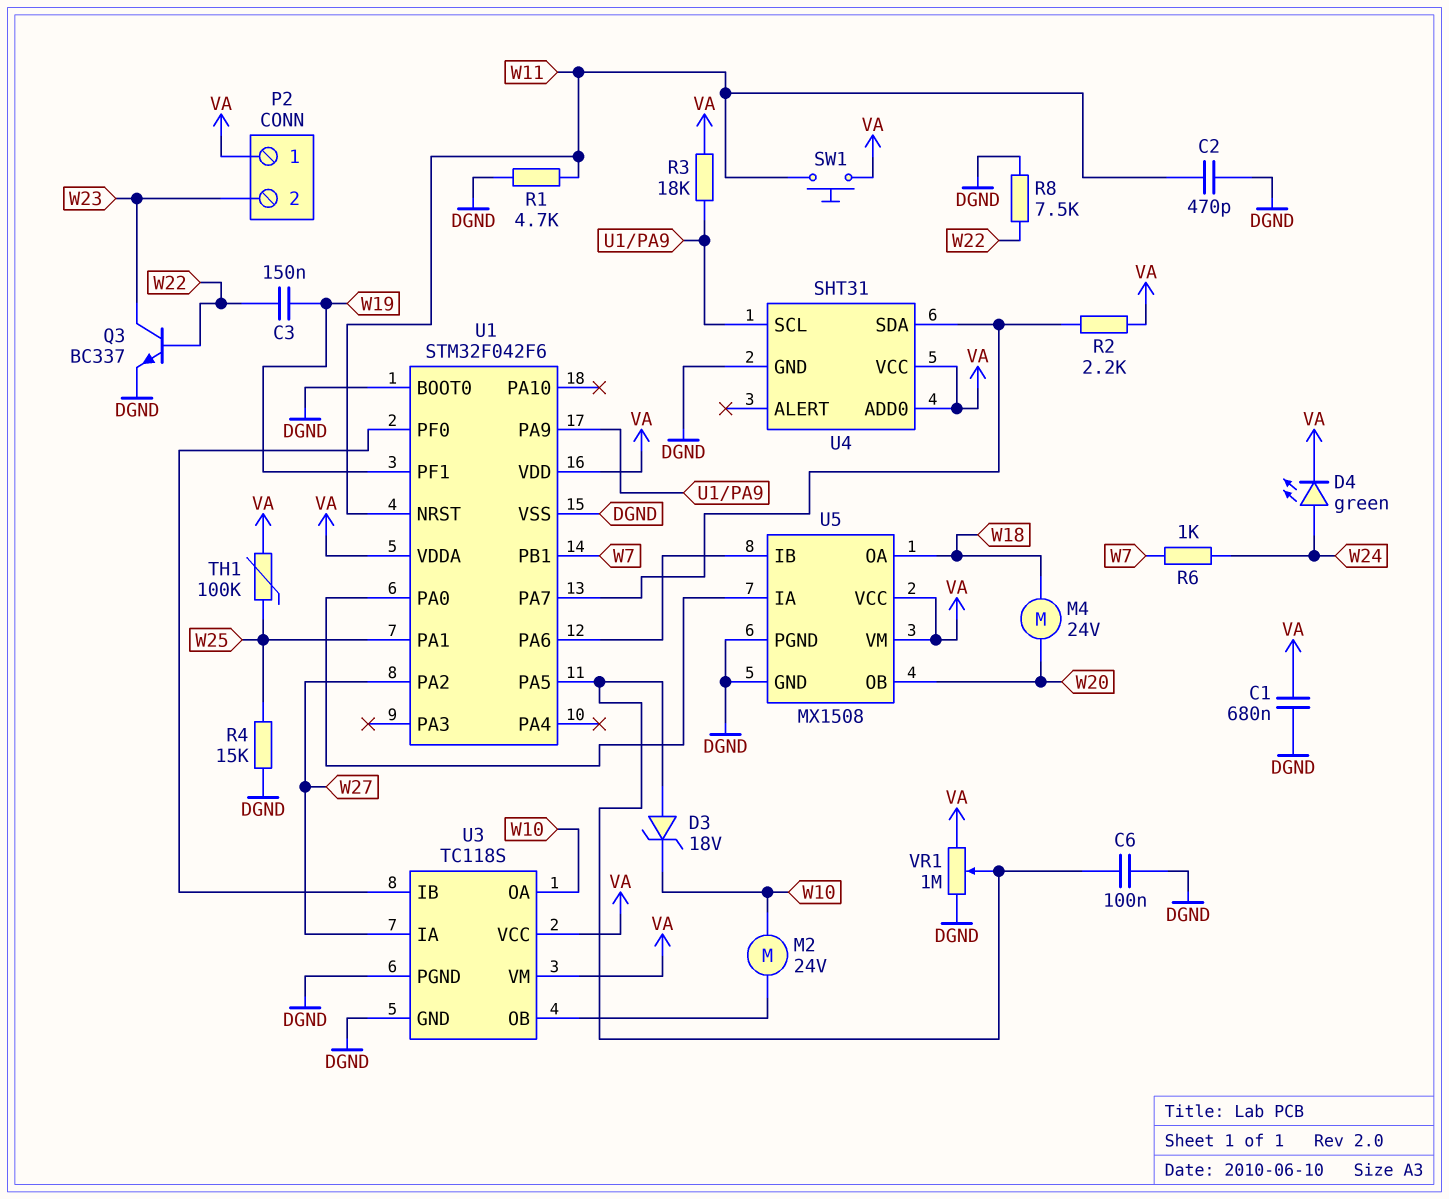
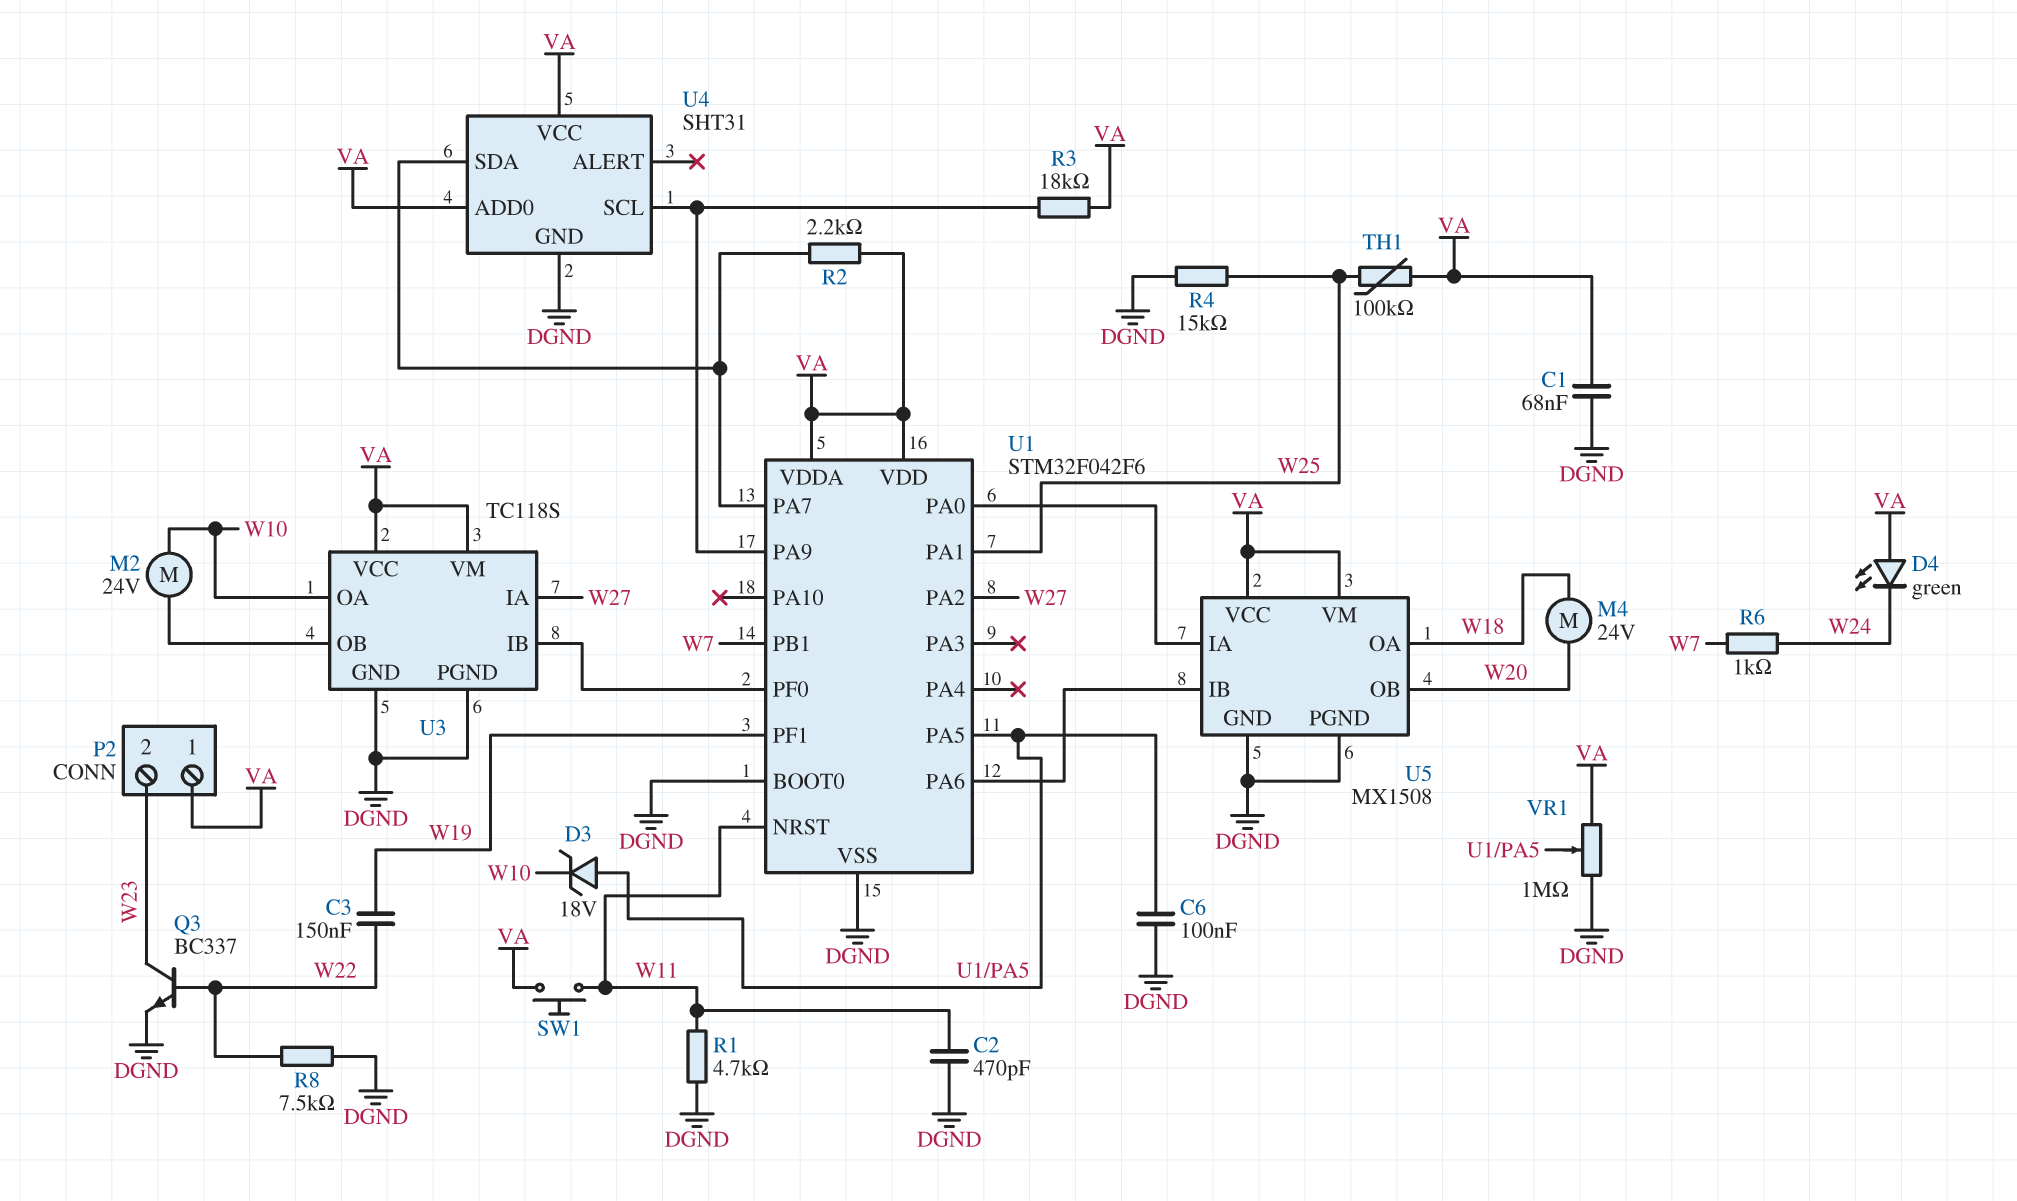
C1: 680nF (DGND, VA) -> 68nF (DGND, VA)
D4: LED green (A W24, K VA) -> LED green (A VA, K W24)

